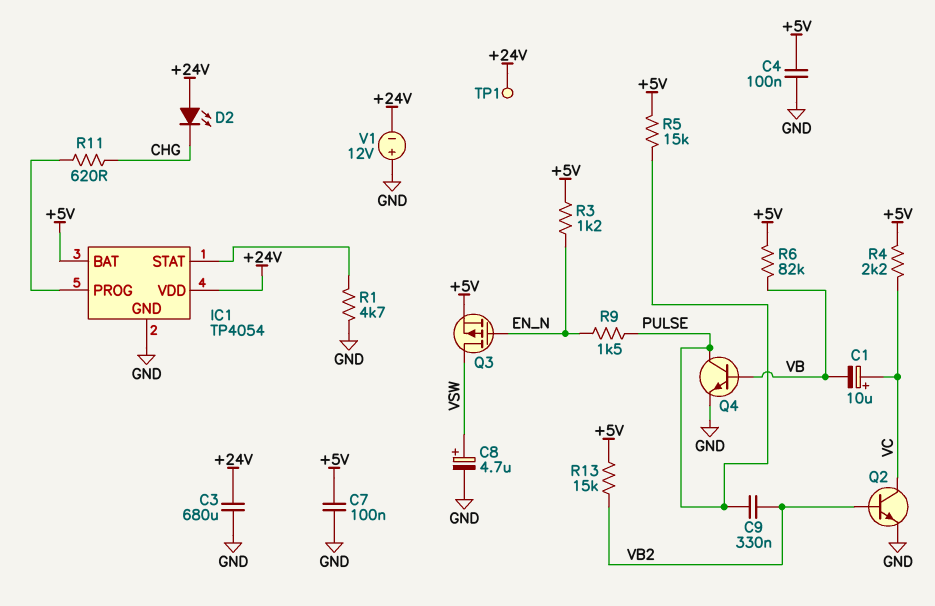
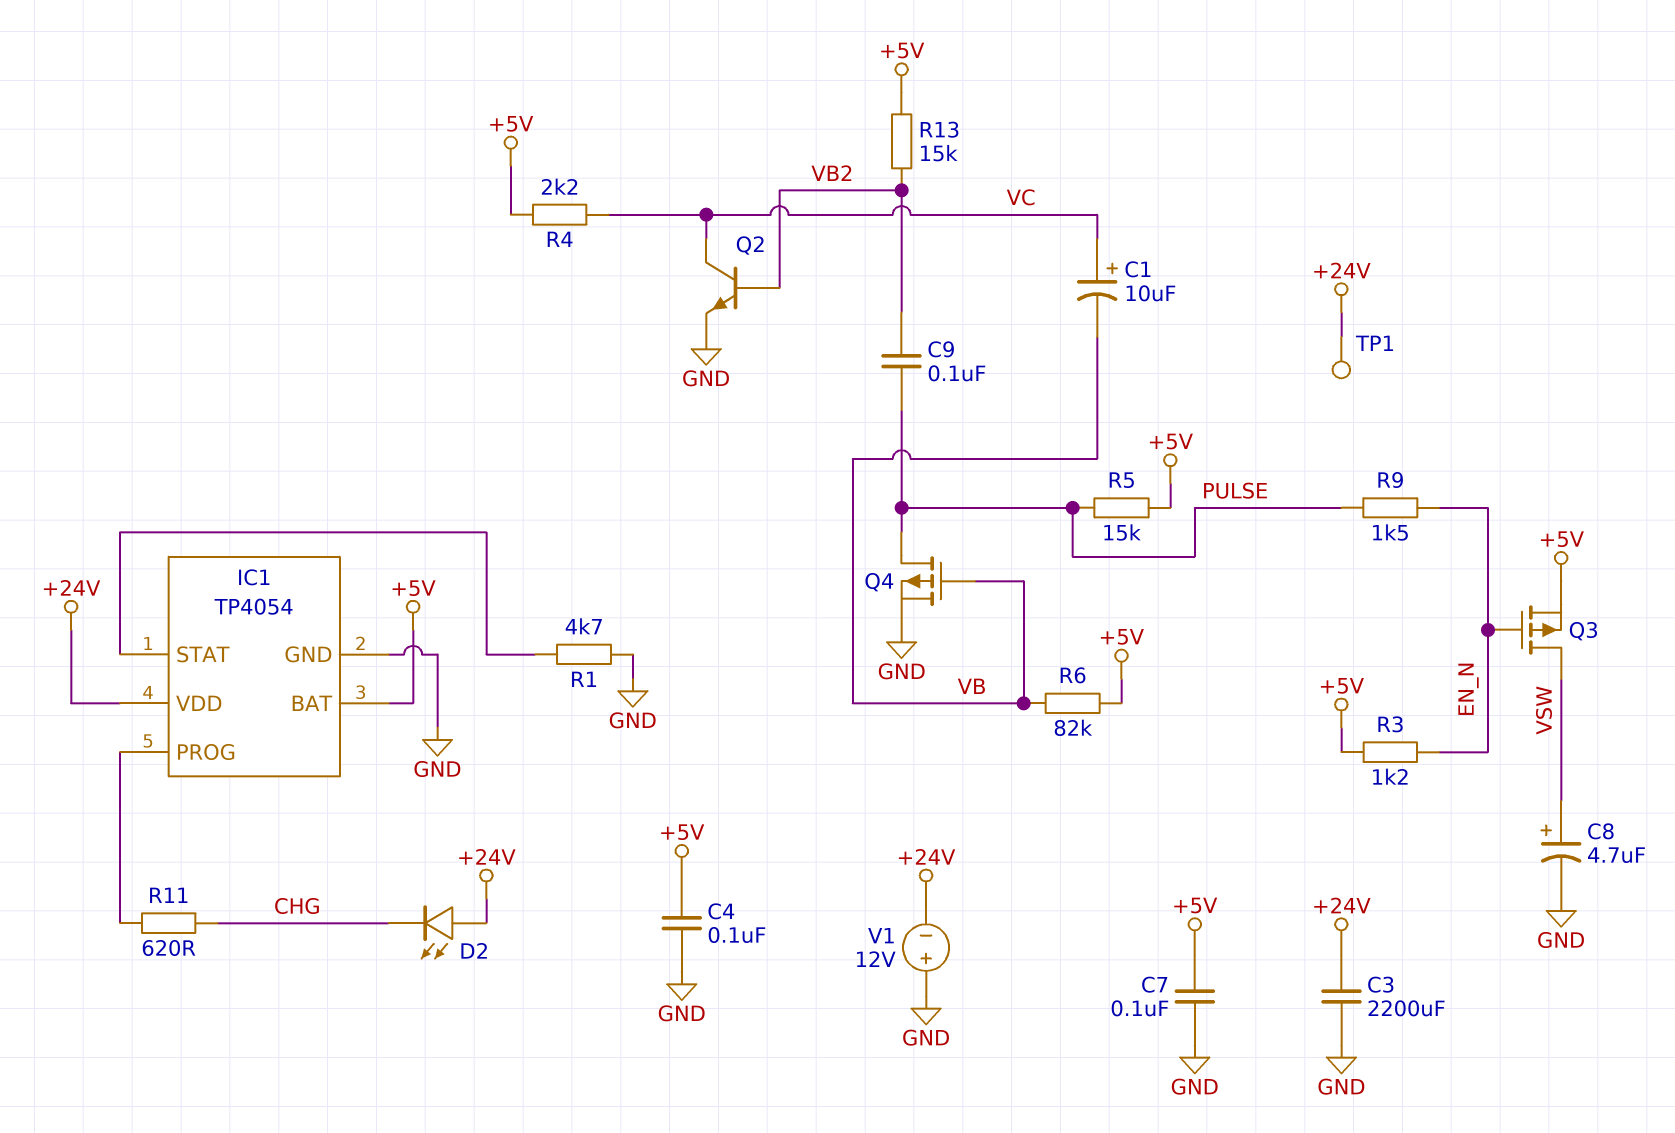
C3: 680uF (+24V, GND) -> 2200uF (+24V, GND)
C9: 330nF (PULSE, VB2) -> 100nF (PULSE, VB2)
Q4: NPN (B VB, C PULSE, E GND) -> PMOS (G VB, D PULSE, S GND)

